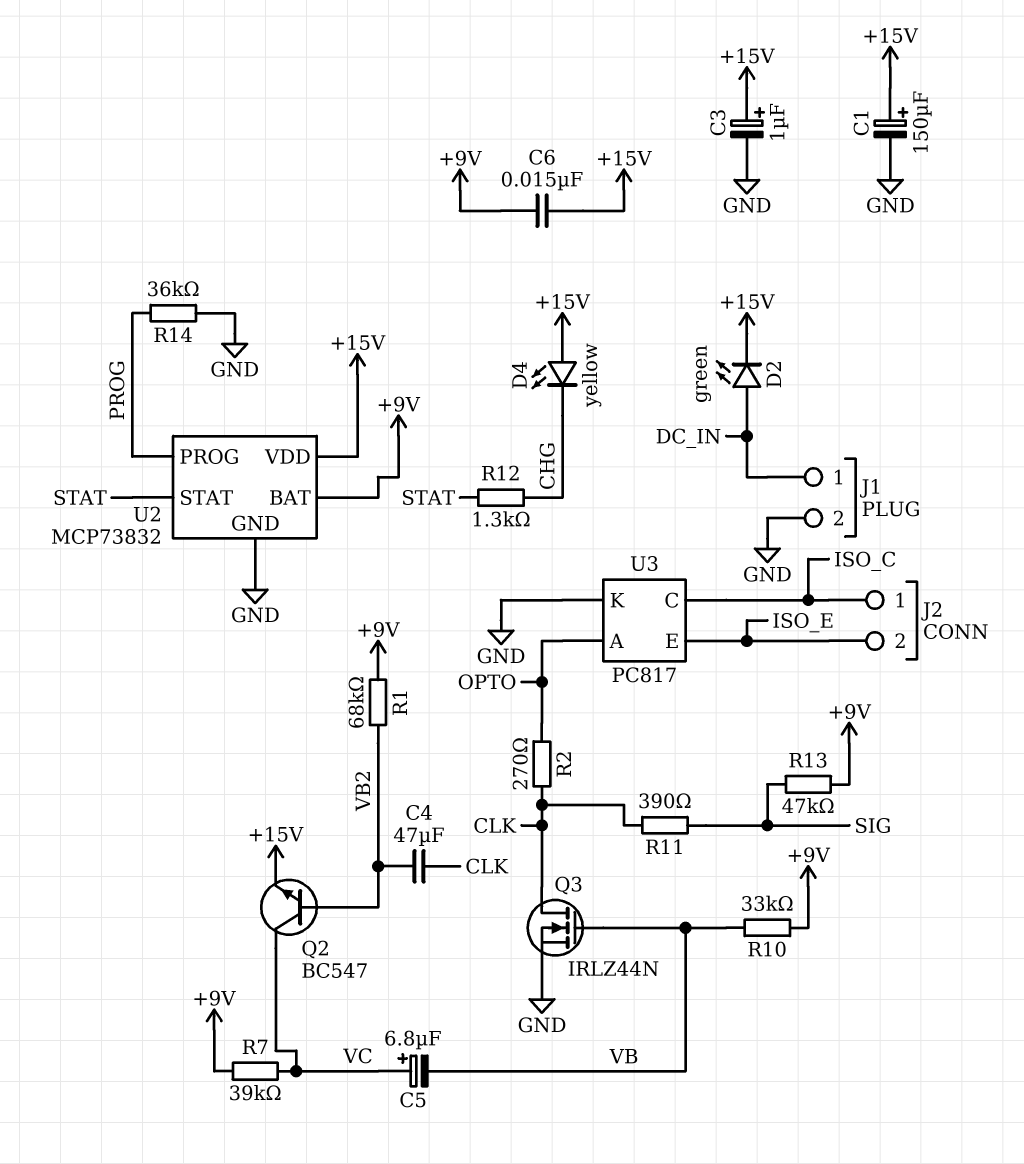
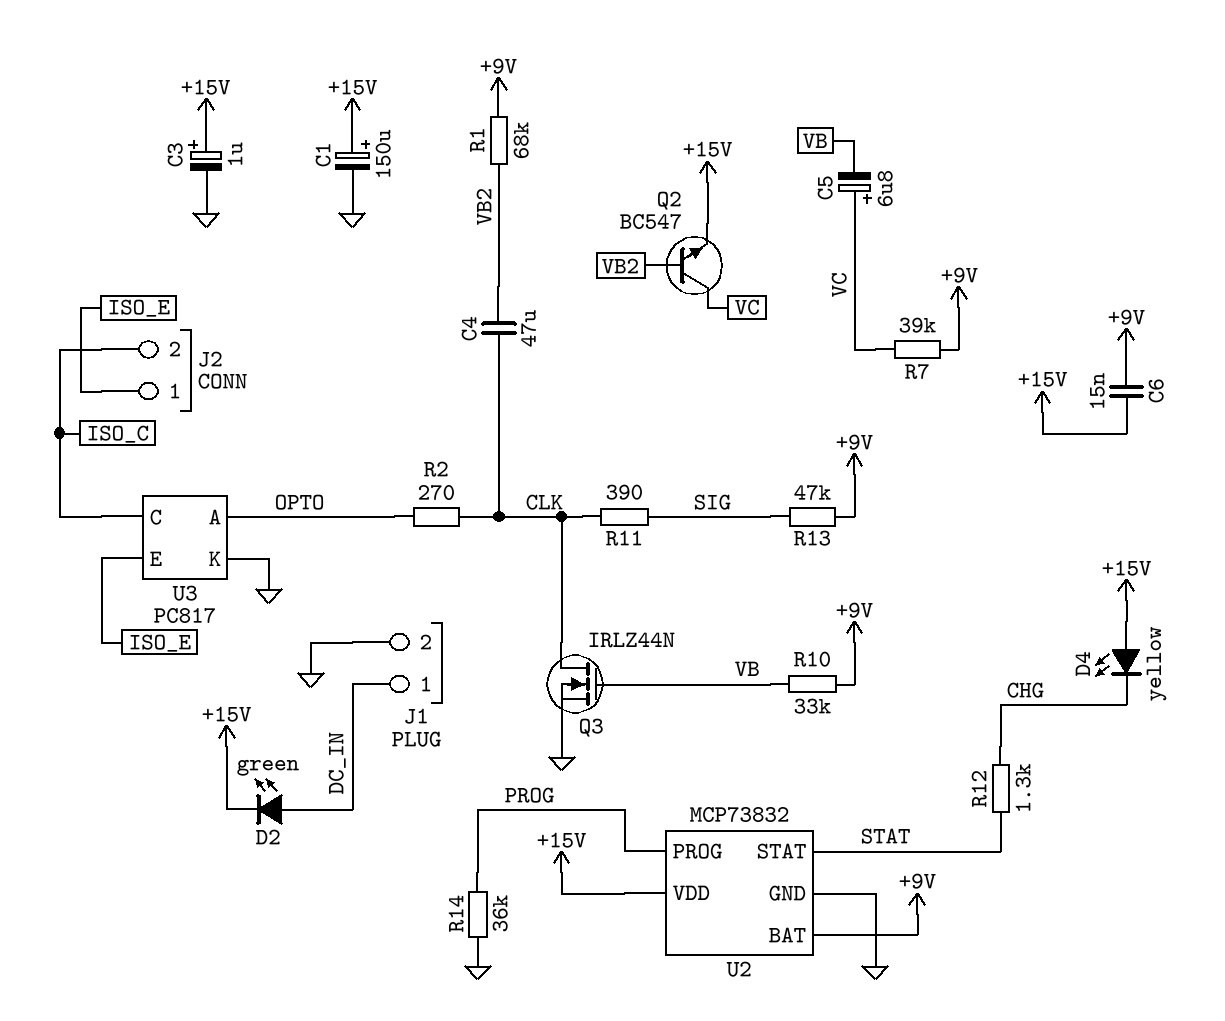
J2 pin 1: ISO_C -> ISO_E
J2 pin 2: ISO_E -> ISO_C

